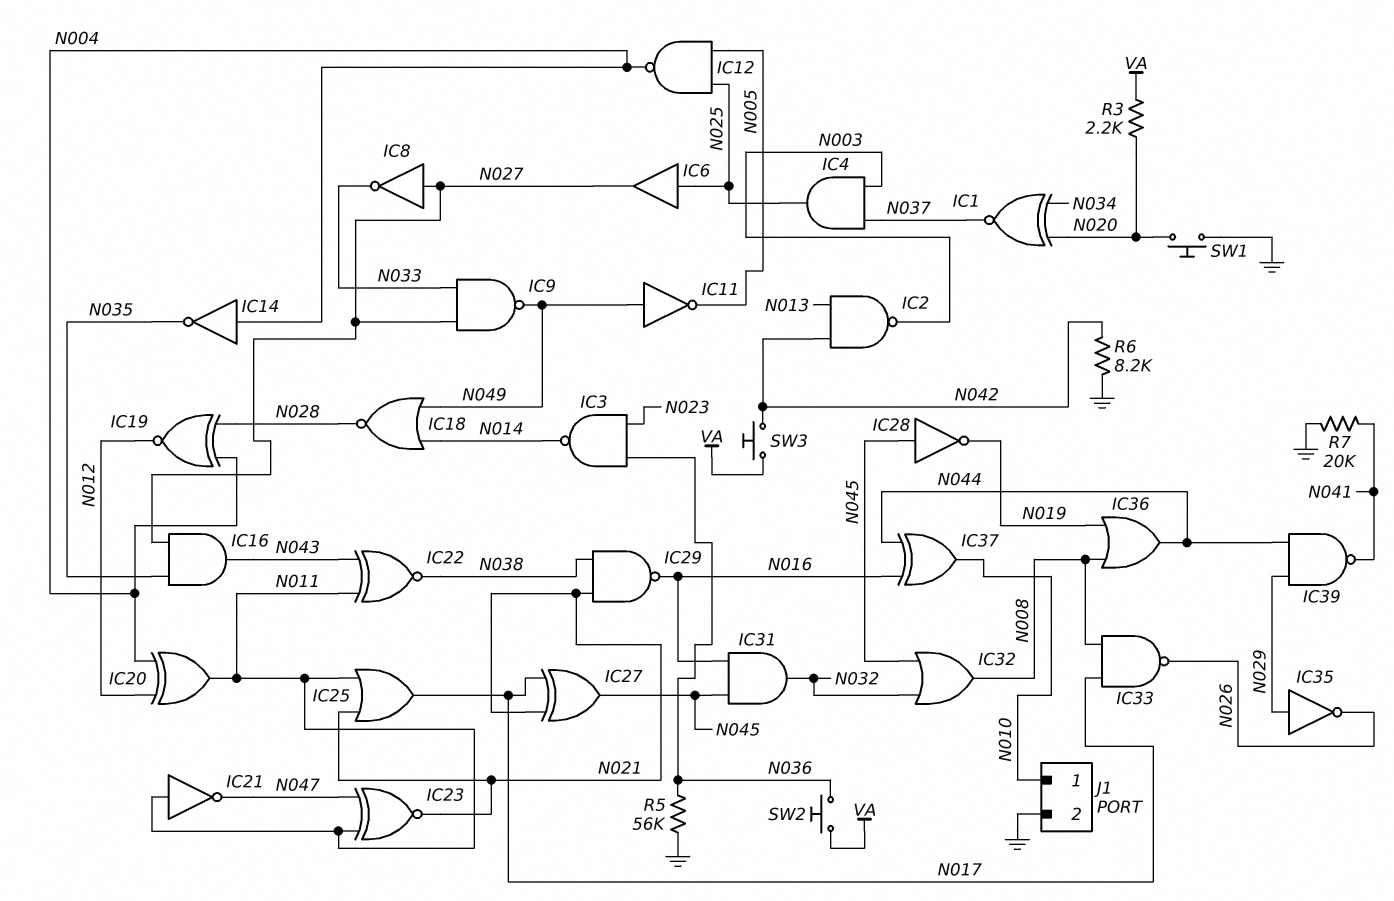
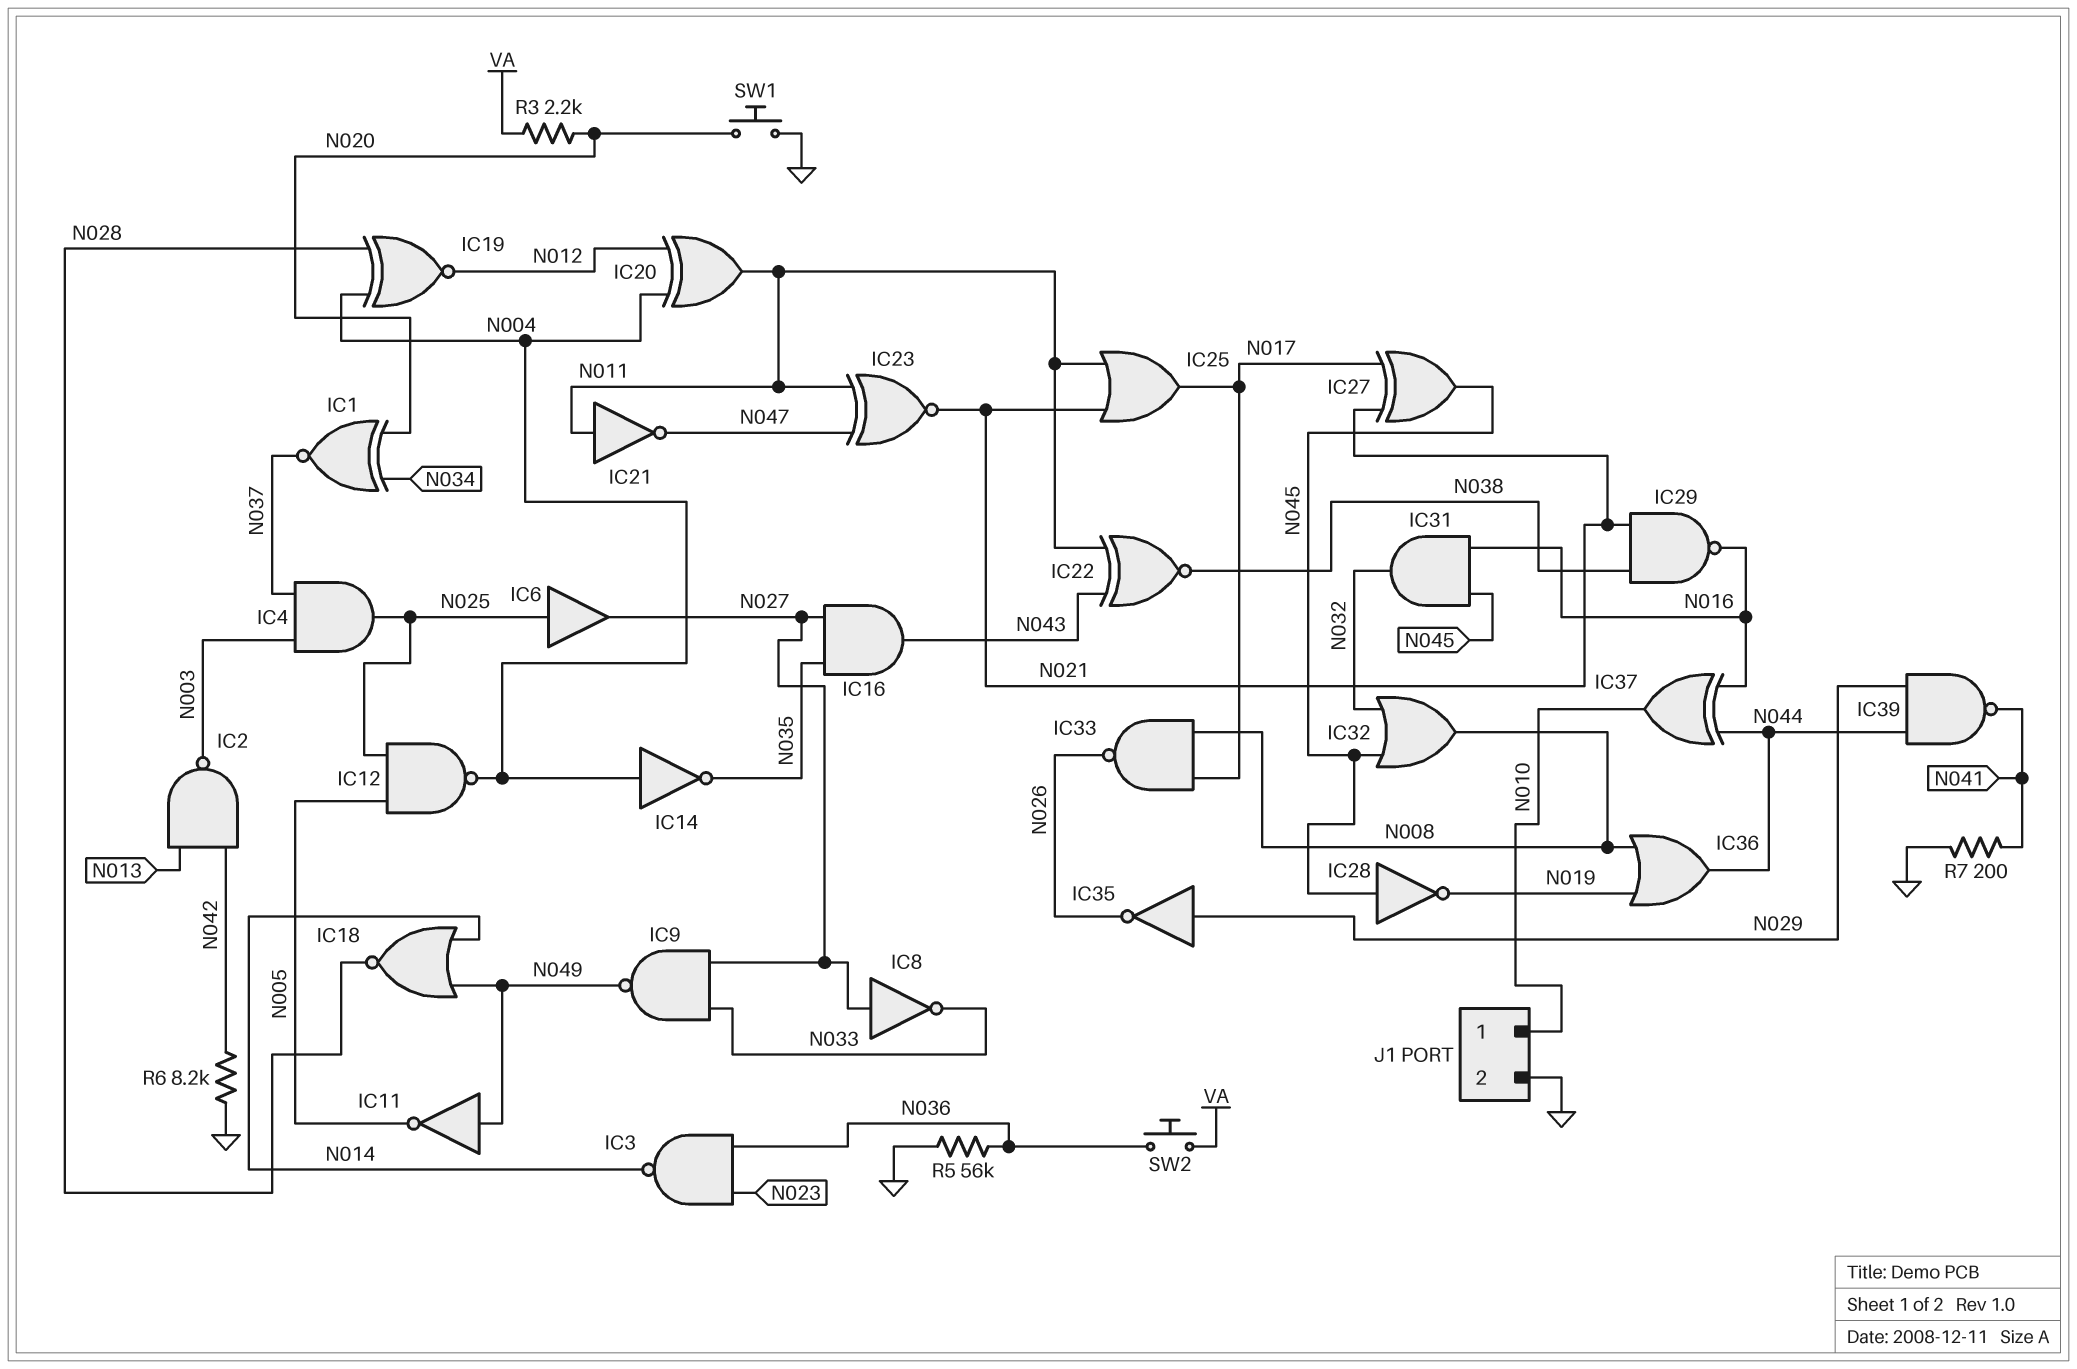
R7: 20k (GND, N041) -> 200 (GND, N041)
SW3: button (N042, VA) -> none

